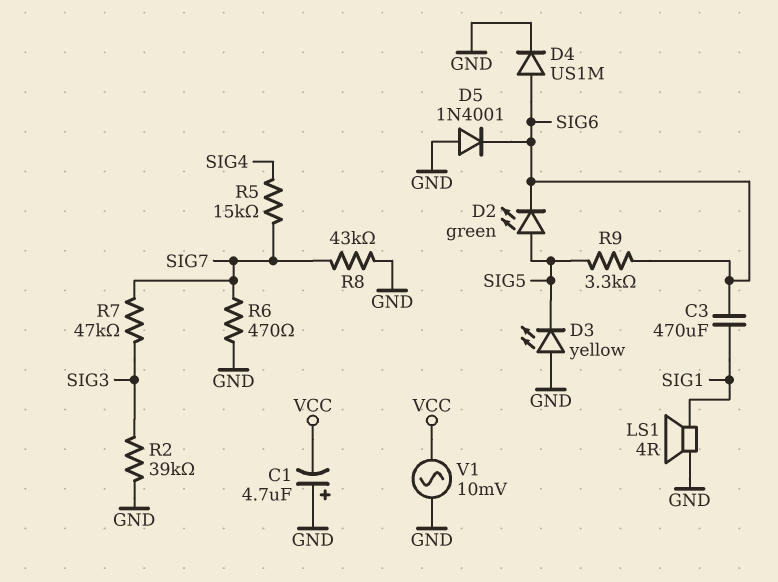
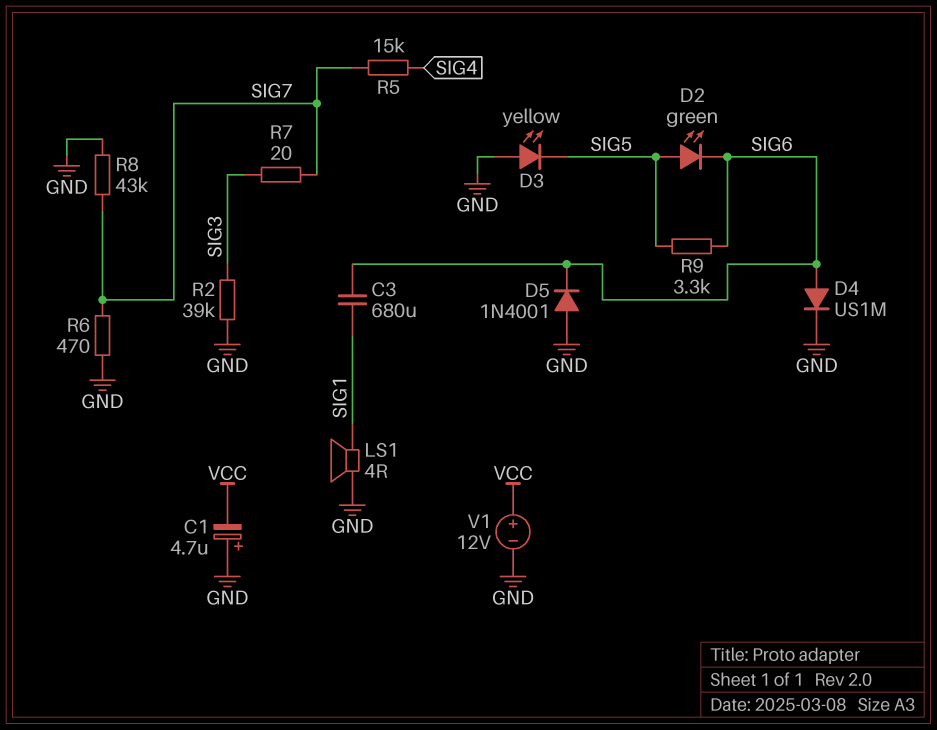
C3: 470uF (SIG1, SIG6) -> 680uF (SIG1, SIG6)
R7: 47k (SIG3, SIG7) -> 20 (SIG3, SIG7)
V1: AC 10mV (GND, VCC) -> 12V (plus VCC, minus GND)

